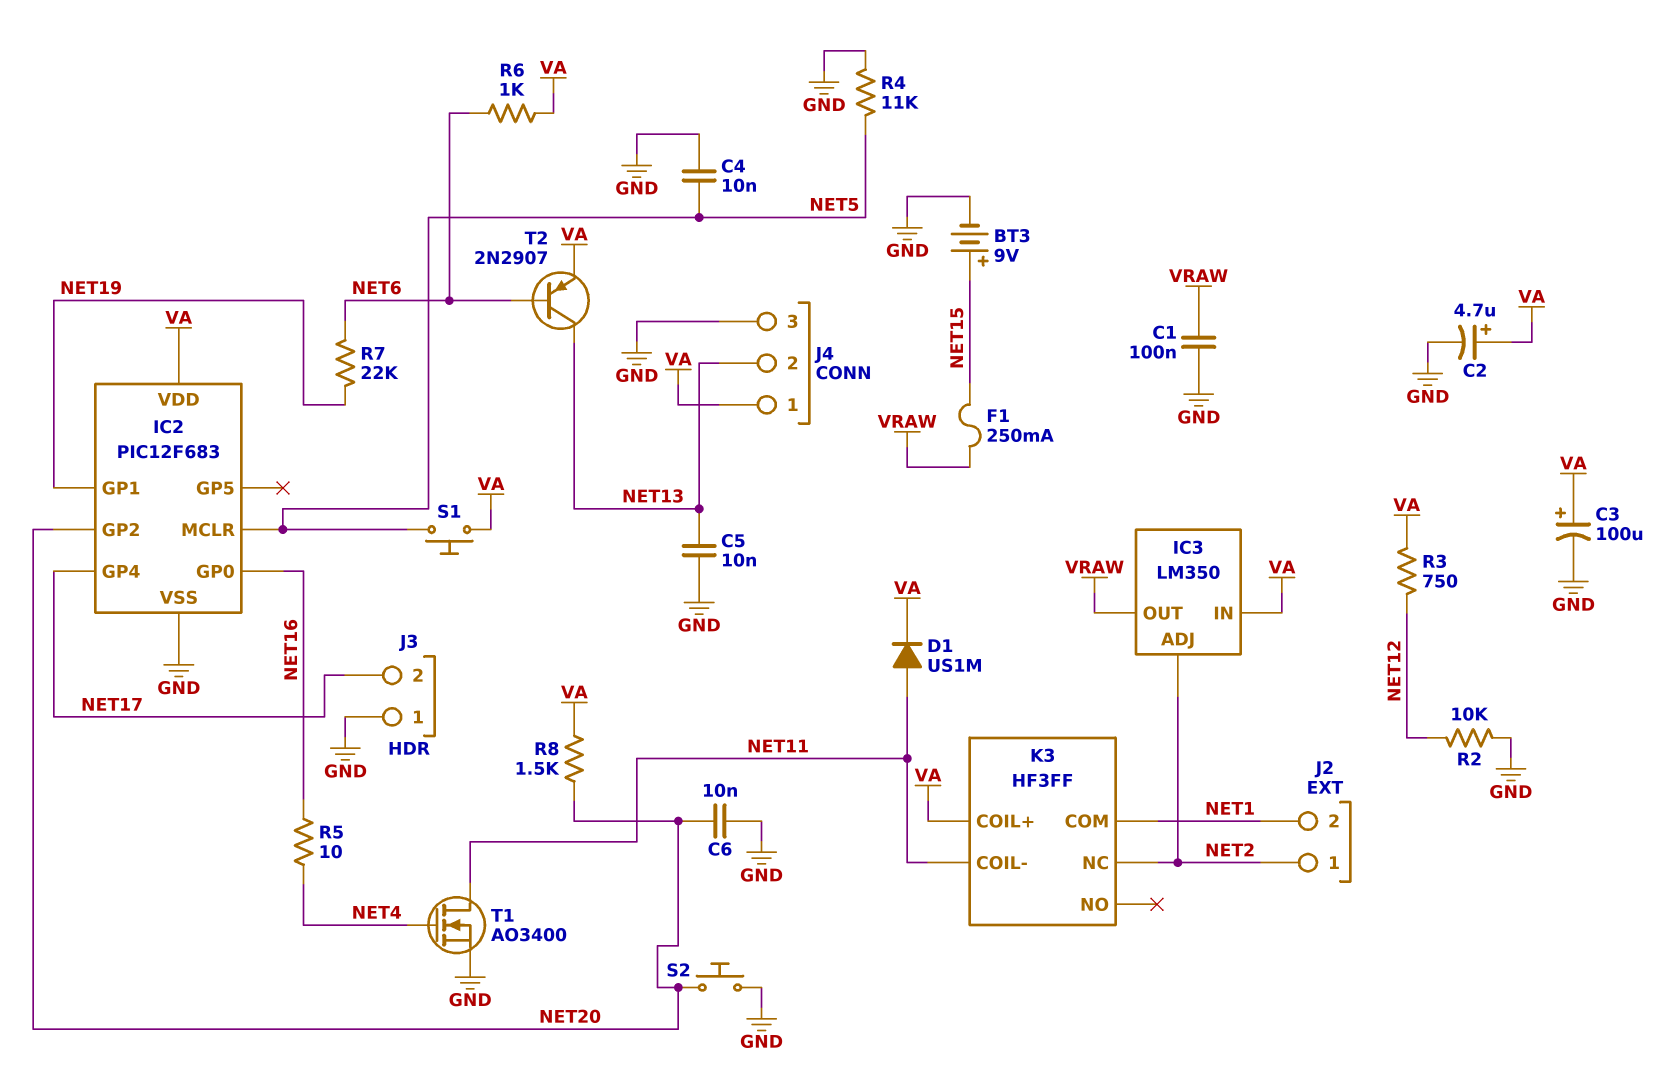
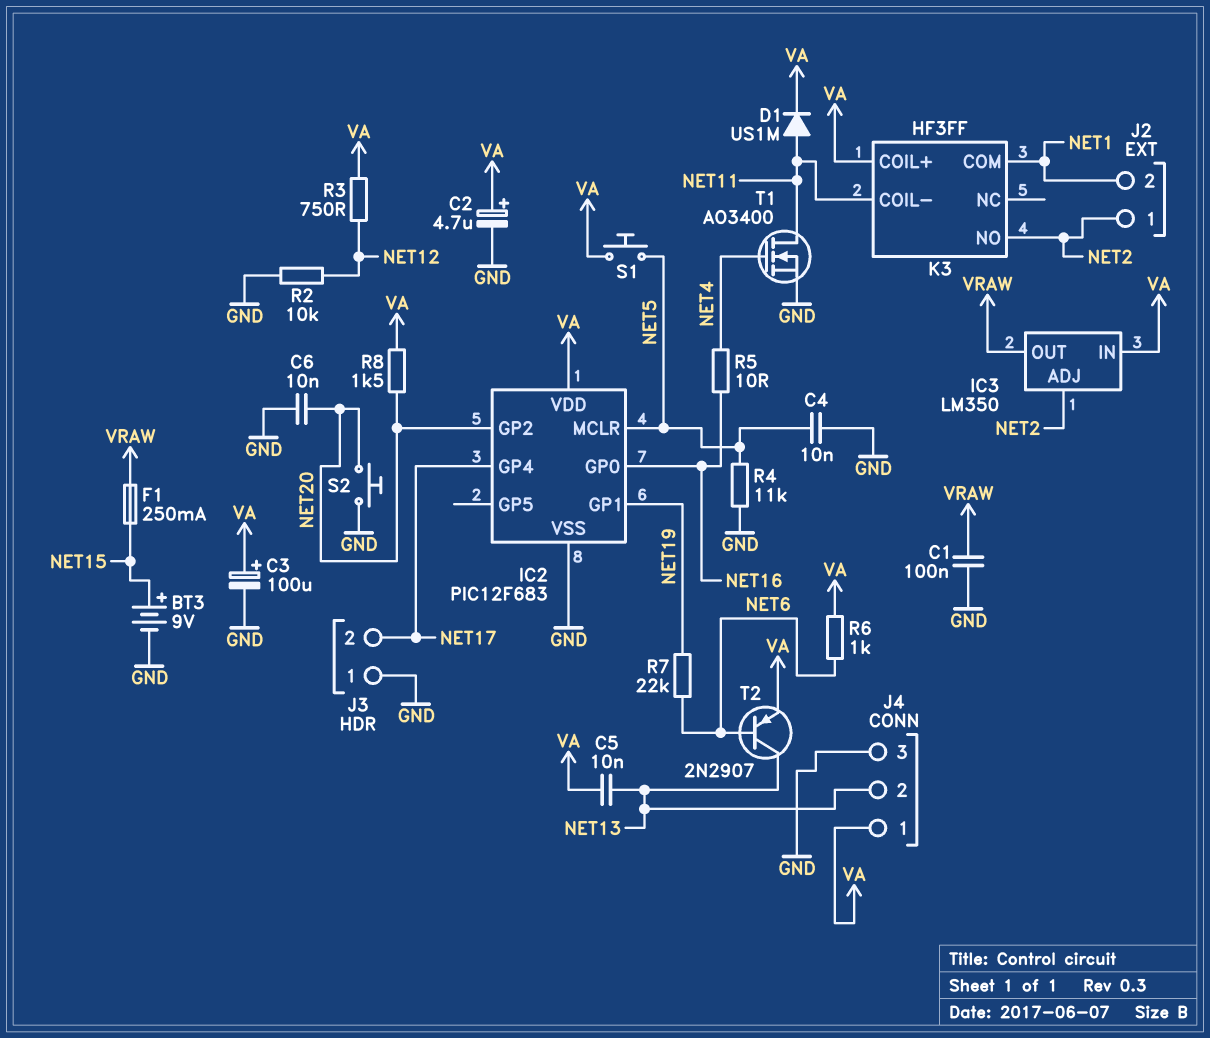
C5: 10nF (GND, NET13) -> 10nF (NET13, VA)
K3 pin NC: NET2 -> none
K3 pin NO: none -> NET2

